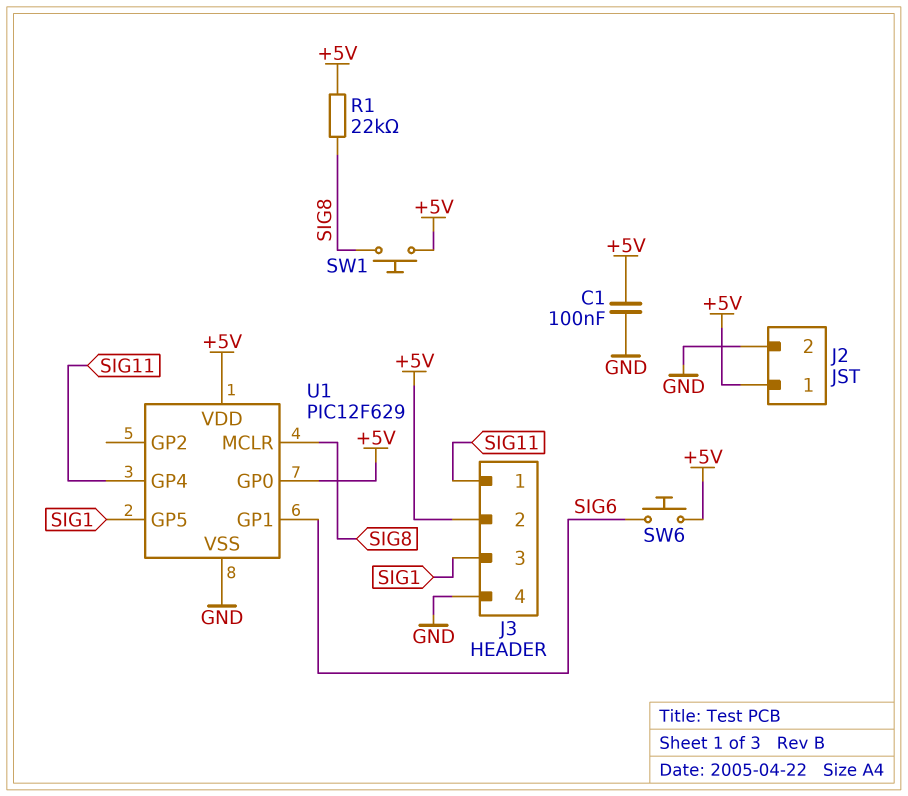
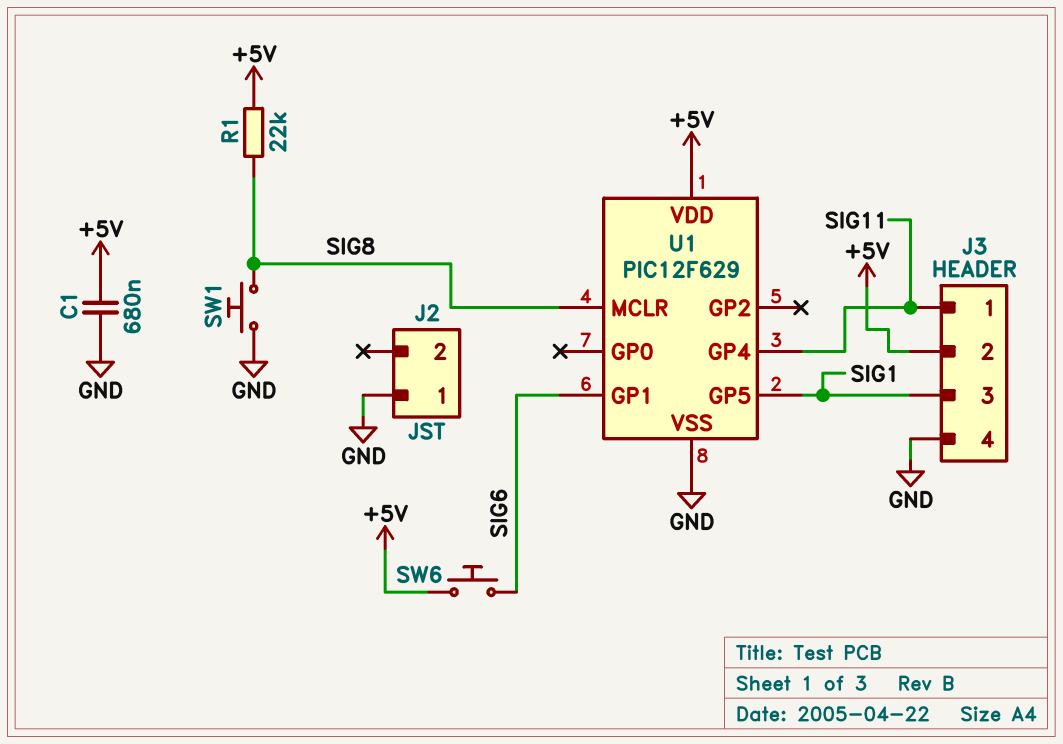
C1: 100nF (+5V, GND) -> 680nF (+5V, GND)
J2 pin 1: +5V -> GND
J2 pin 2: GND -> none
SW1: button (+5V, SIG8) -> button (GND, SIG8)
U1 pin GP0: +5V -> none

